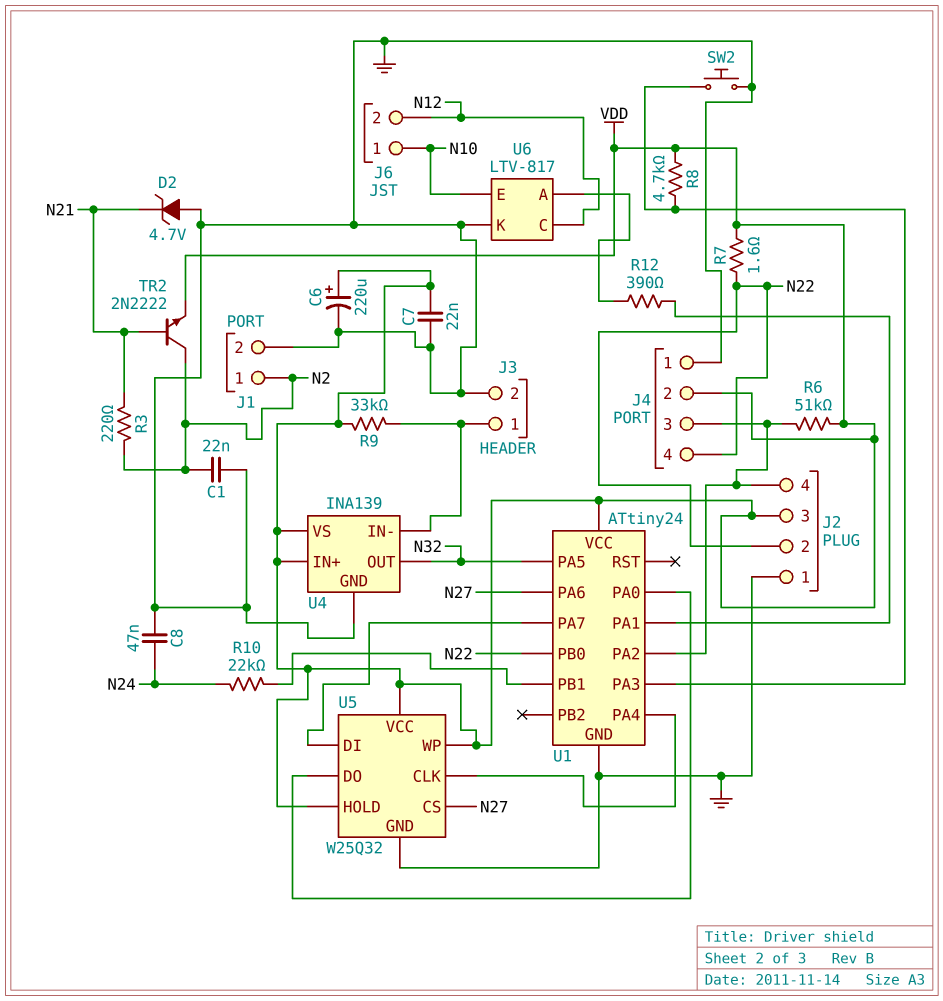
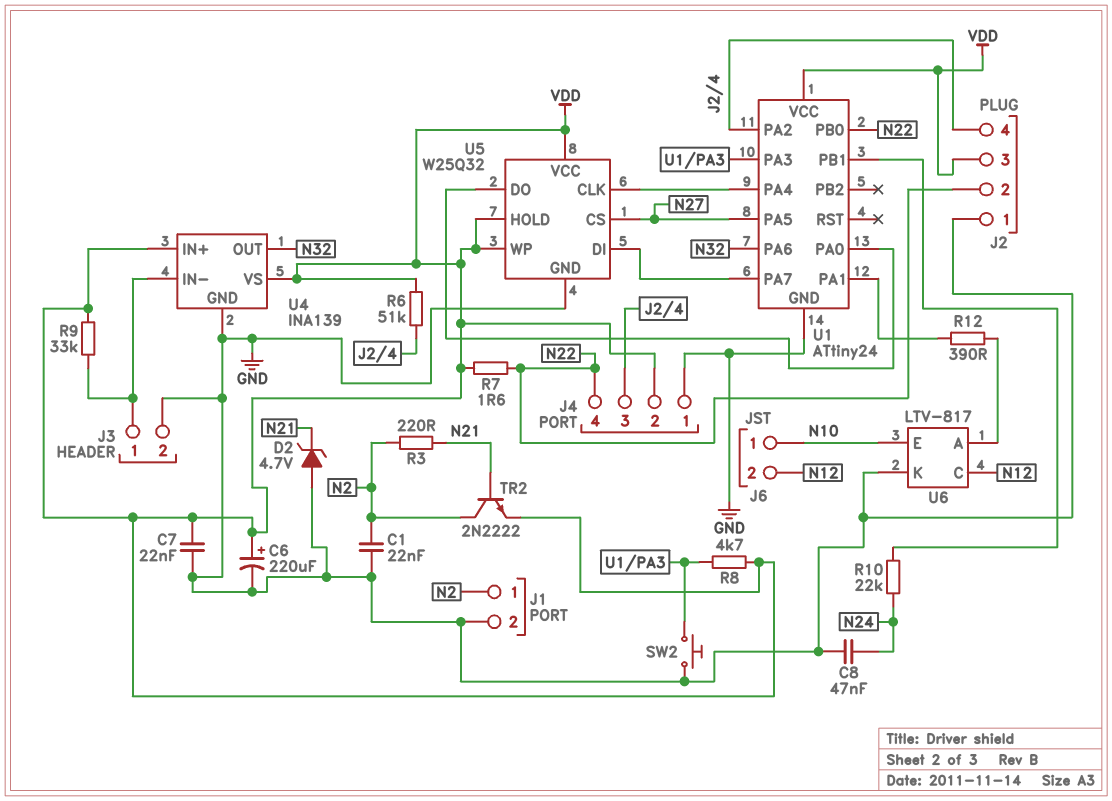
U1 pin PA5: N32 -> N27
U1 pin PA6: N27 -> N32

